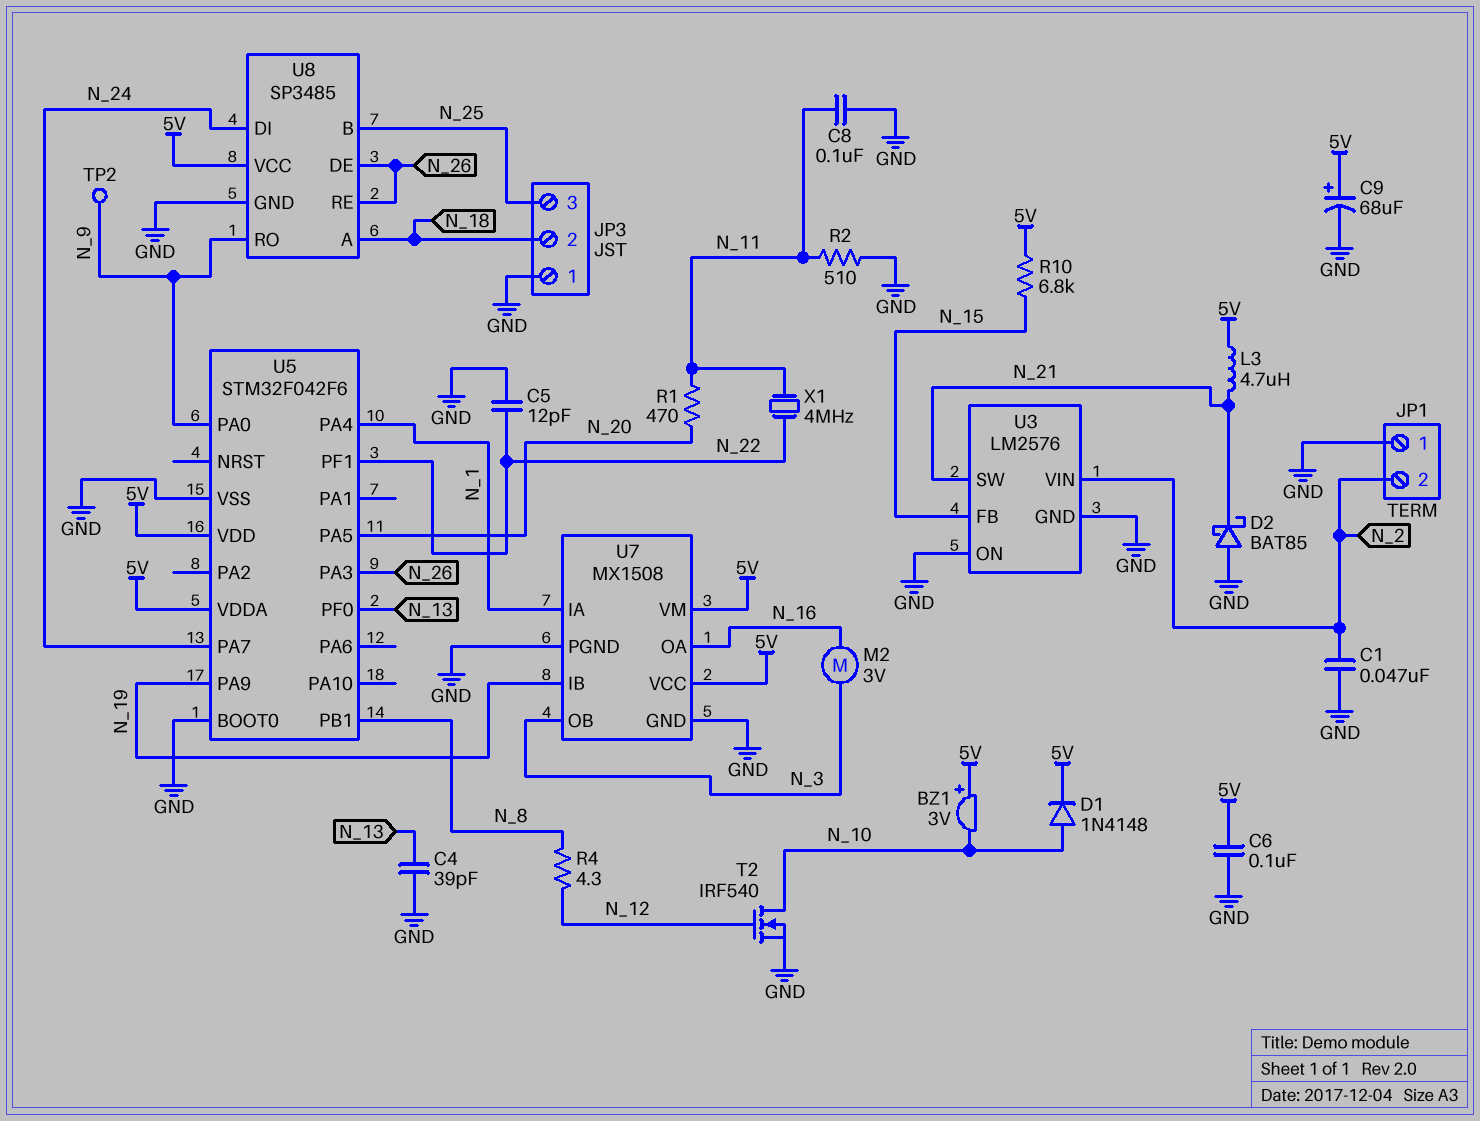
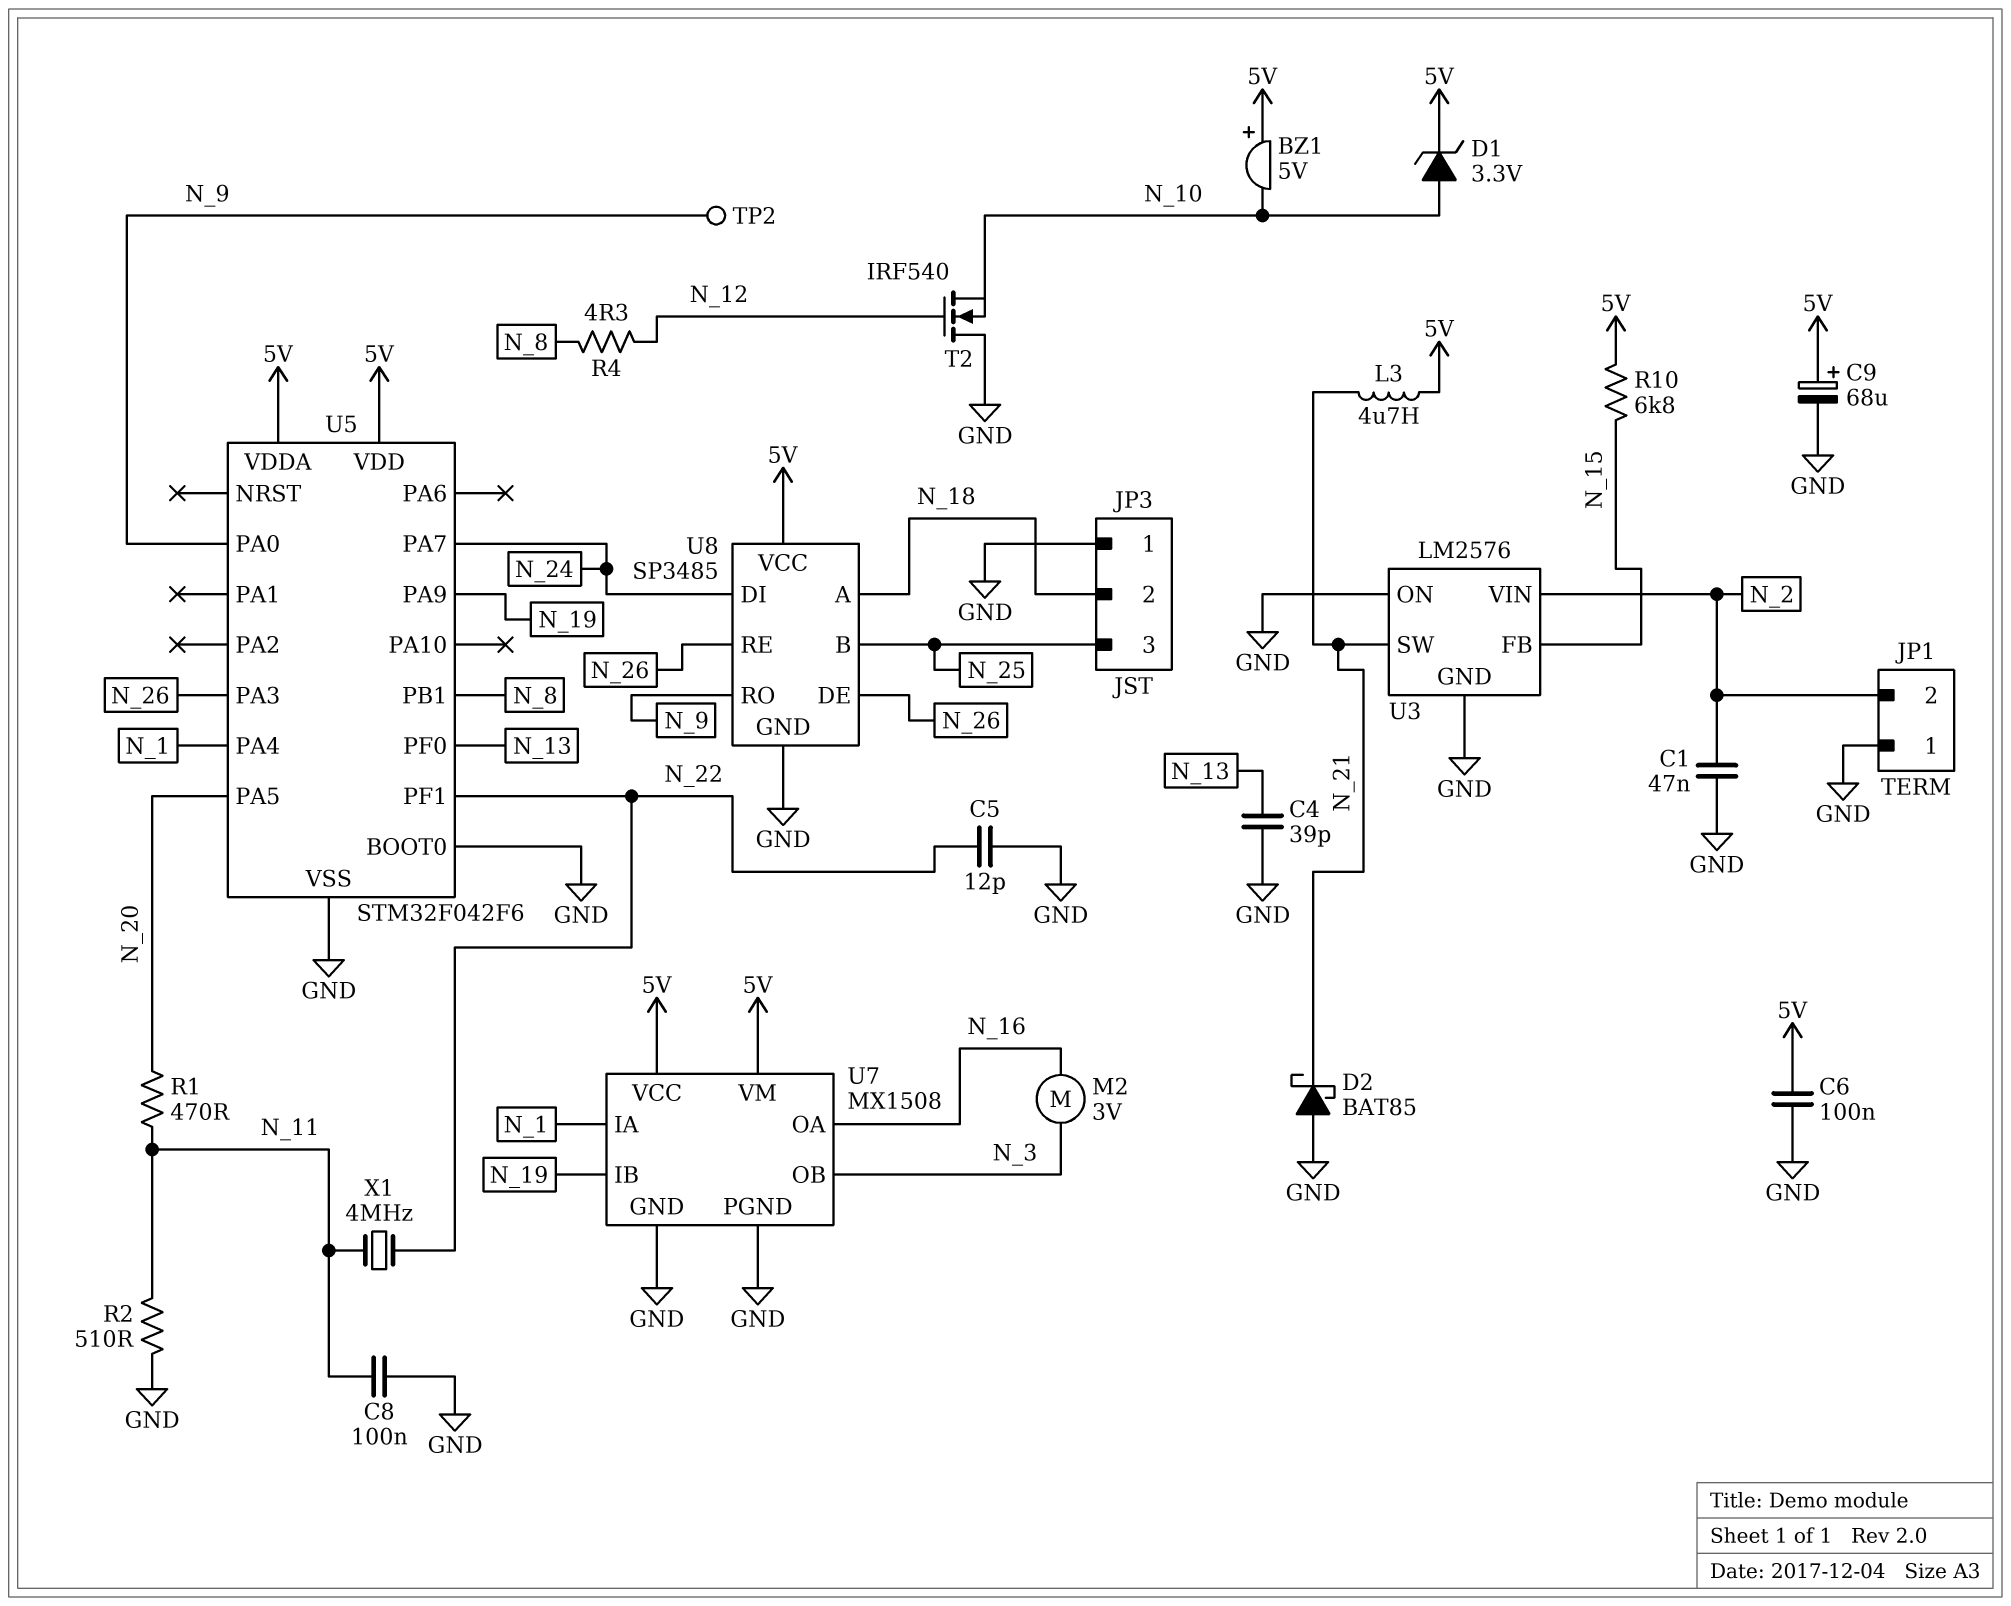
BZ1: buzzer 3V (plus 5V, minus N_10) -> buzzer 5V (plus 5V, minus N_10)
D1: diode 1N4148 (A N_10, K 5V) -> zener 3.3V (A N_10, K 5V)
T2: NMOS IRF540 (G N_12, D N_10, S GND) -> NMOS IRF540 (G N_12, D GND, S N_10)

